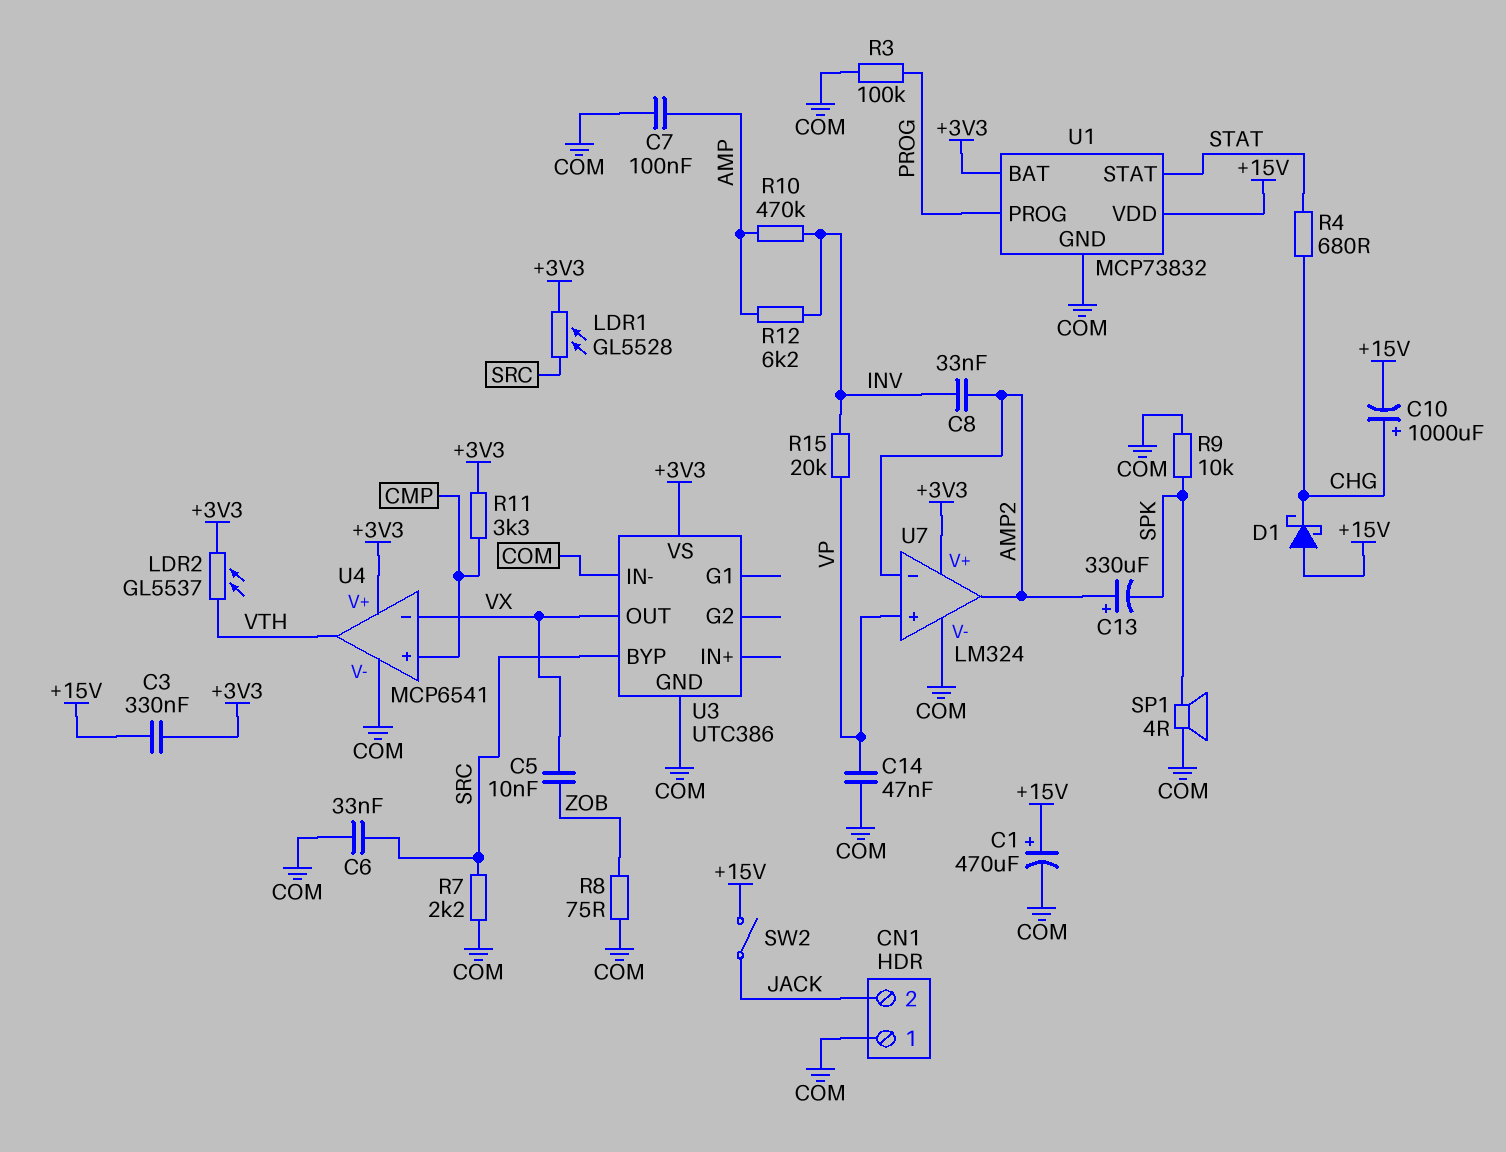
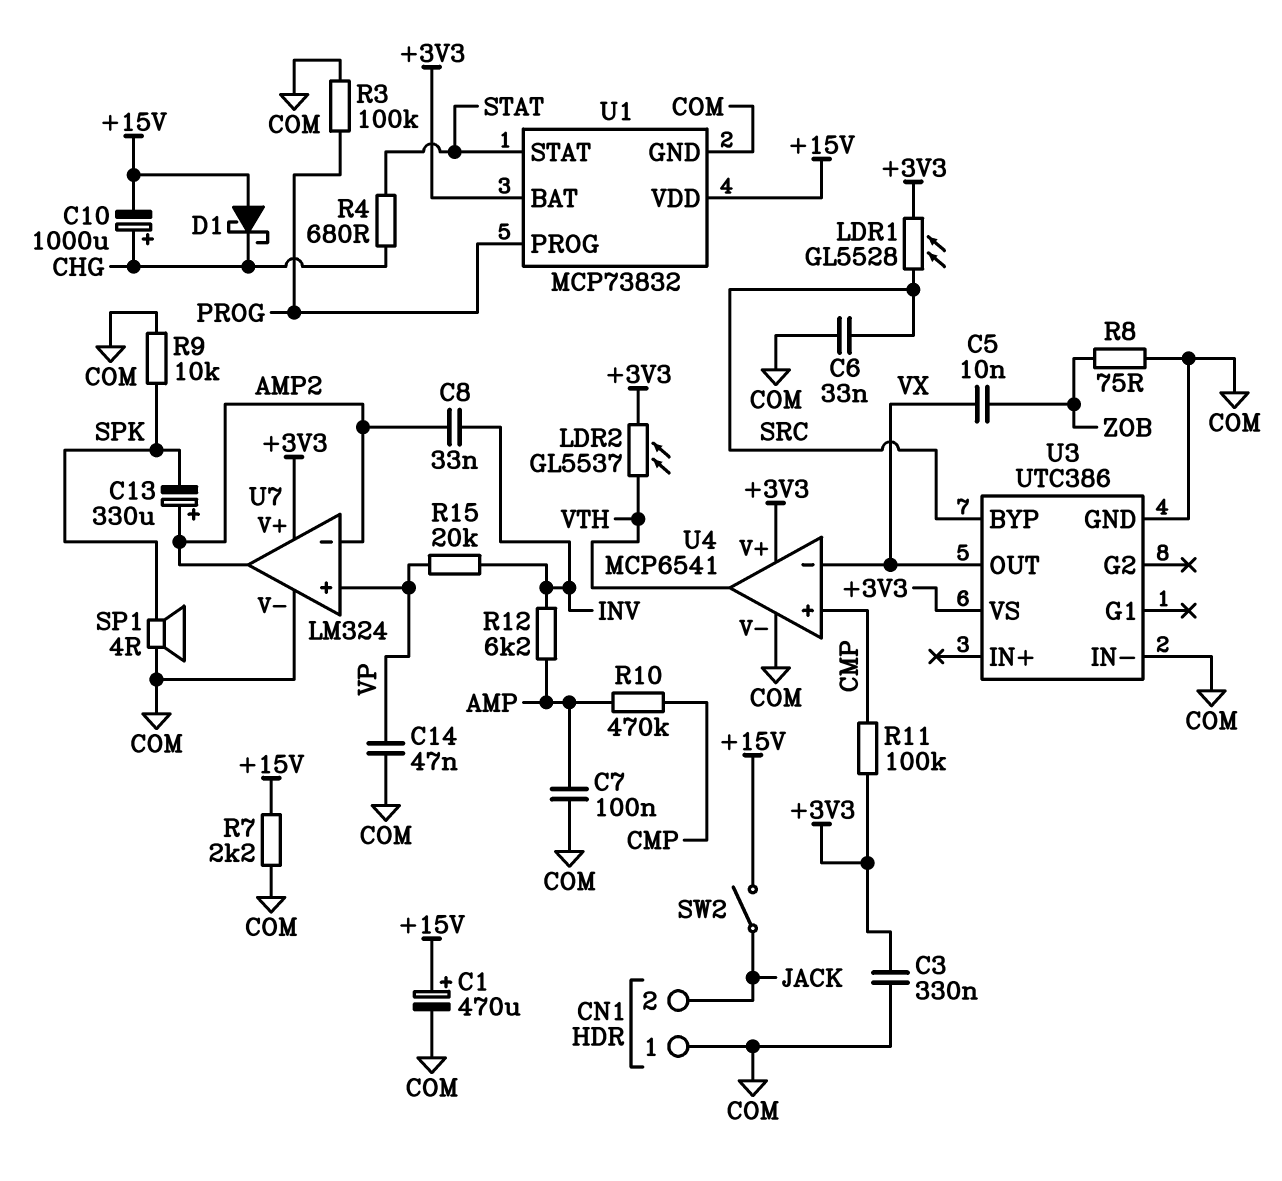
C3: 330nF (+3V3, +15V) -> 330nF (+3V3, COM)
R7: 2.2k (COM, SRC) -> 2.2k (+15V, COM)
R10: 470k (AMP, INV) -> 470k (AMP, CMP)
R11: 3.3k (+3V3, CMP) -> 100k (+3V3, CMP)

